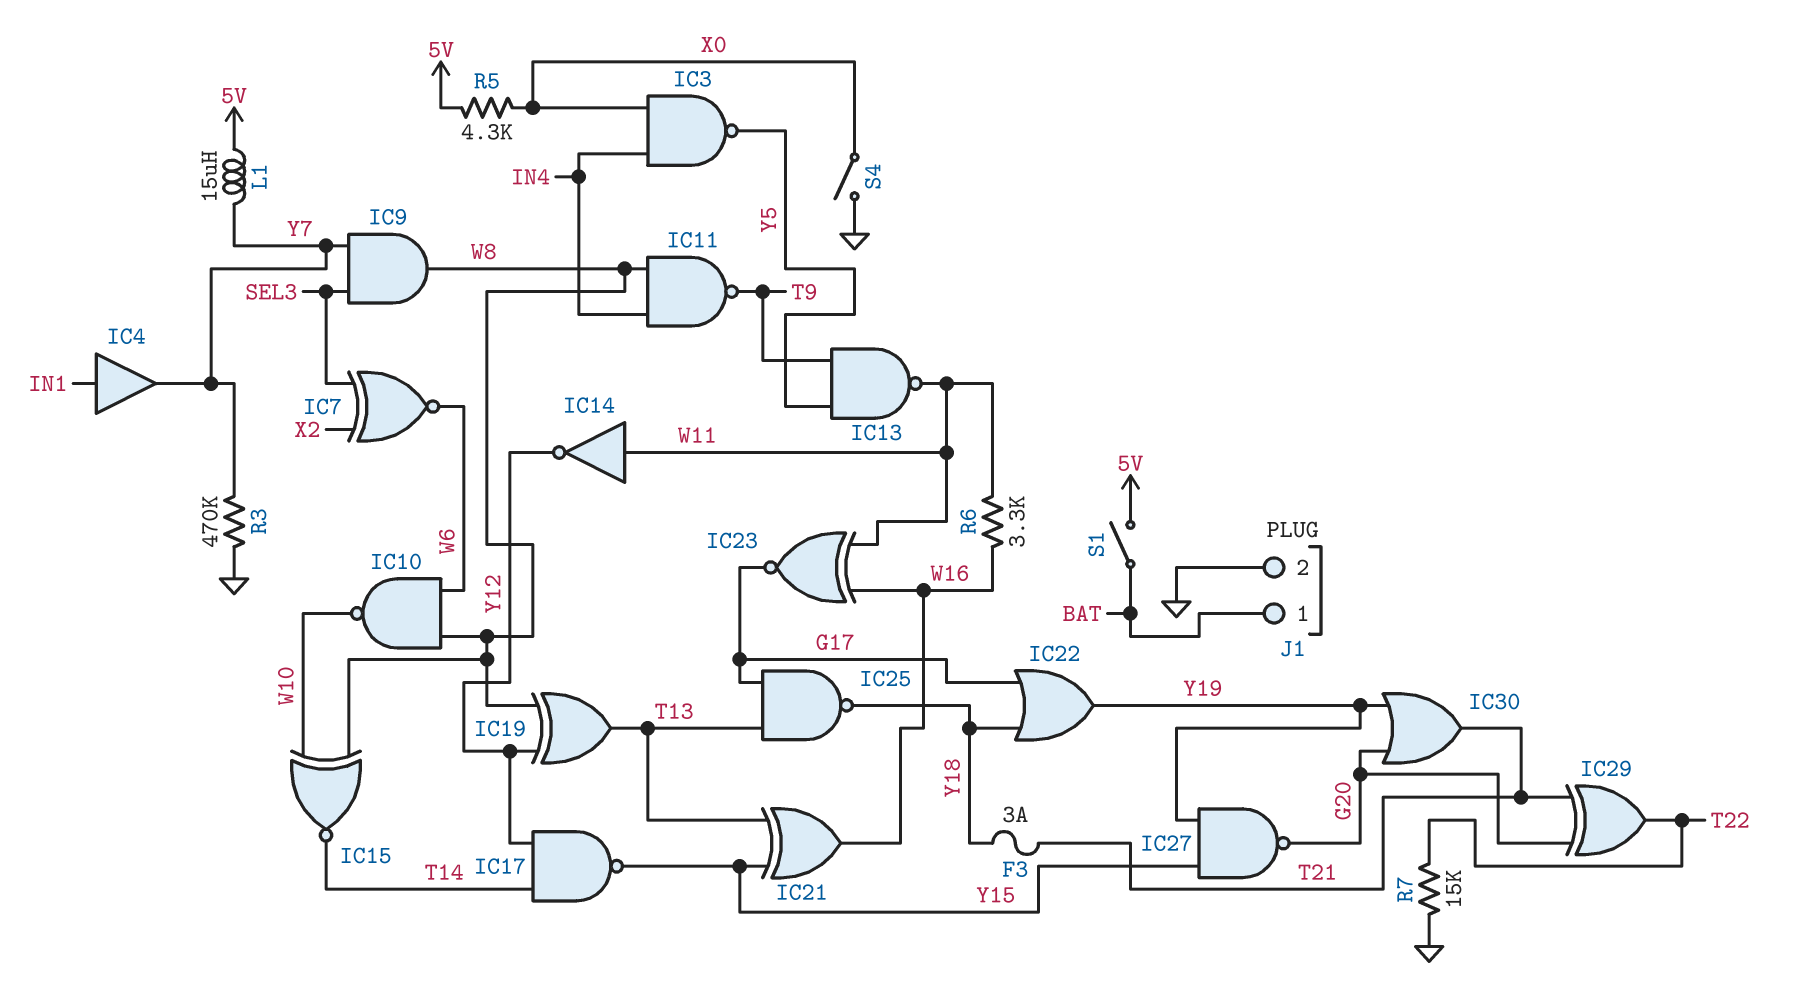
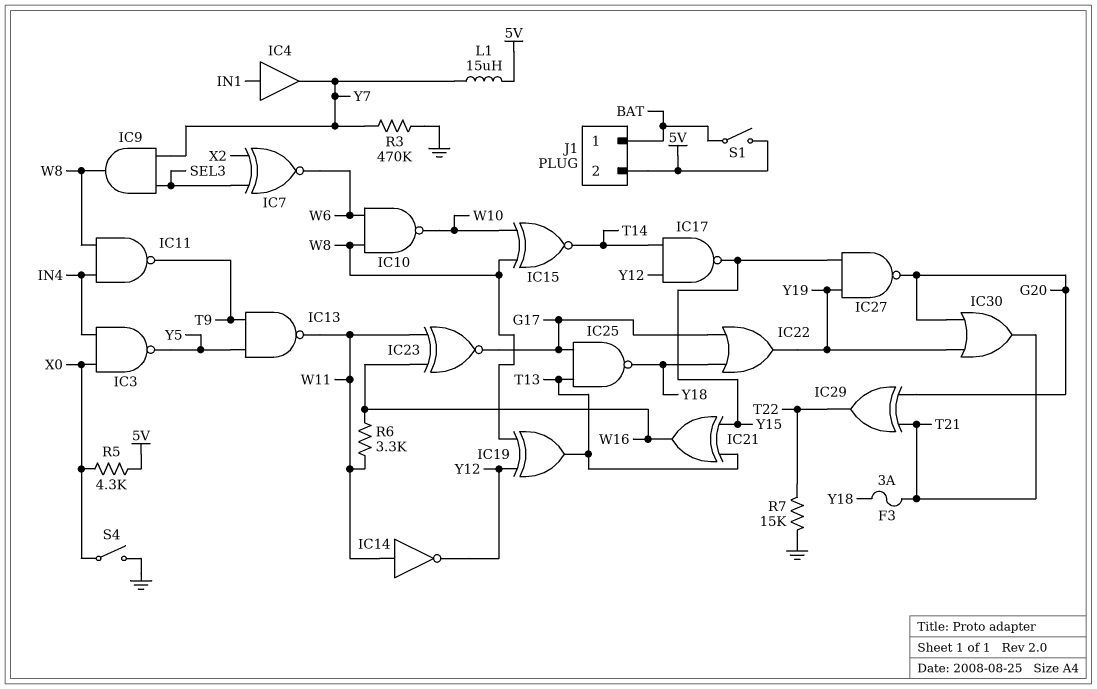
J1 pin 2: GND -> 5V

